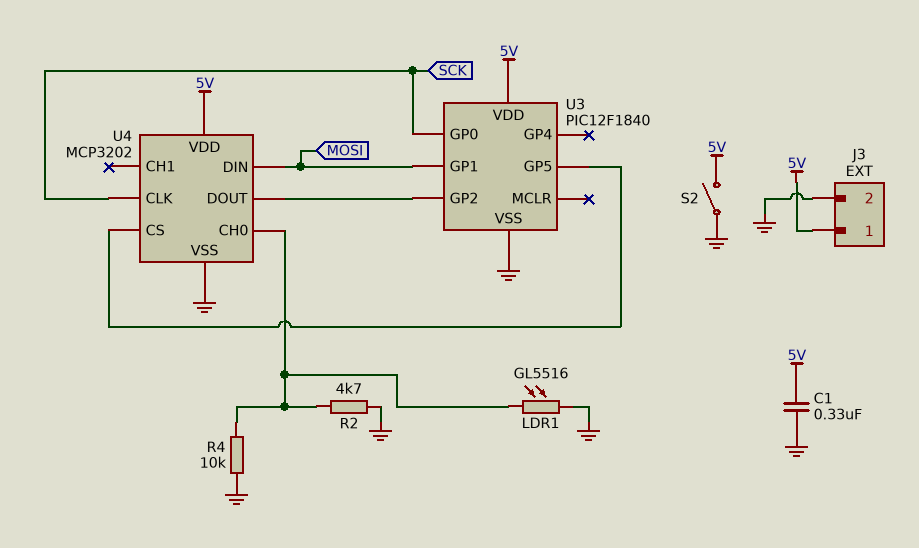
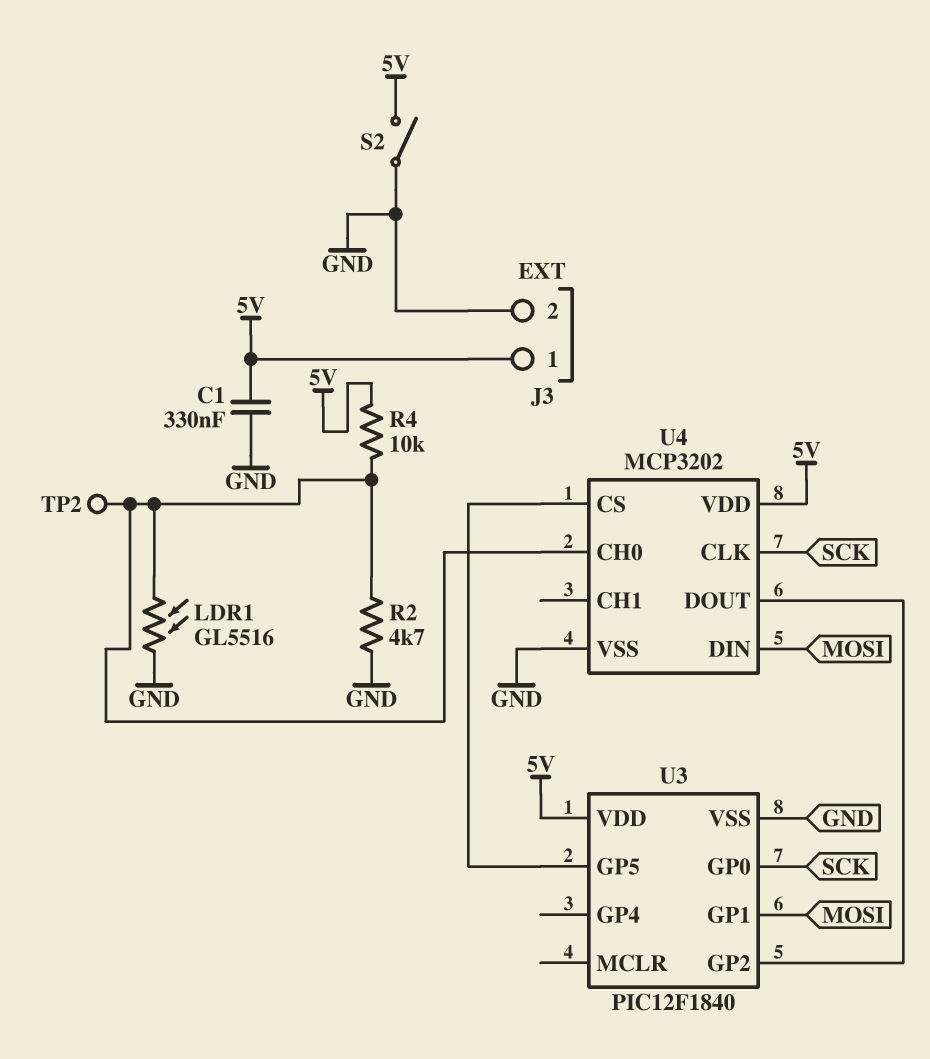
R4: 10k (GND, U4/CH0) -> 10k (5V, U4/CH0)
TP2: none -> test point (U4/CH0)

